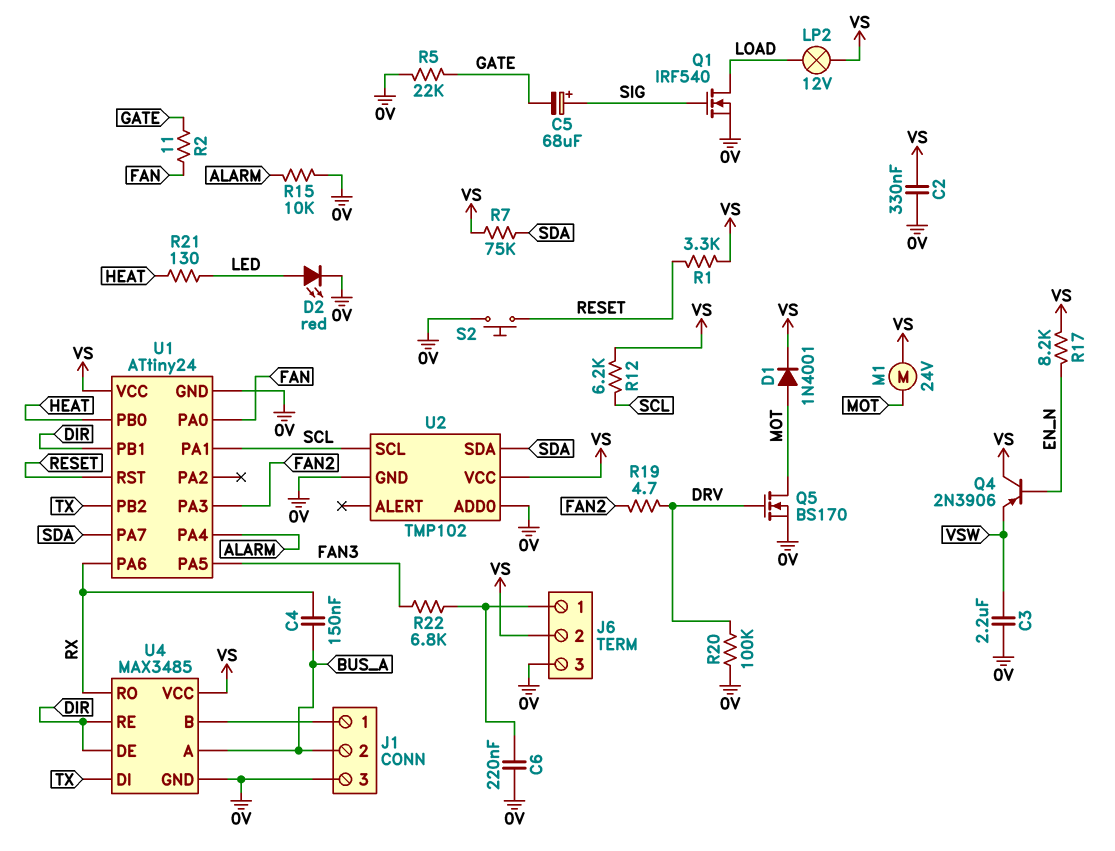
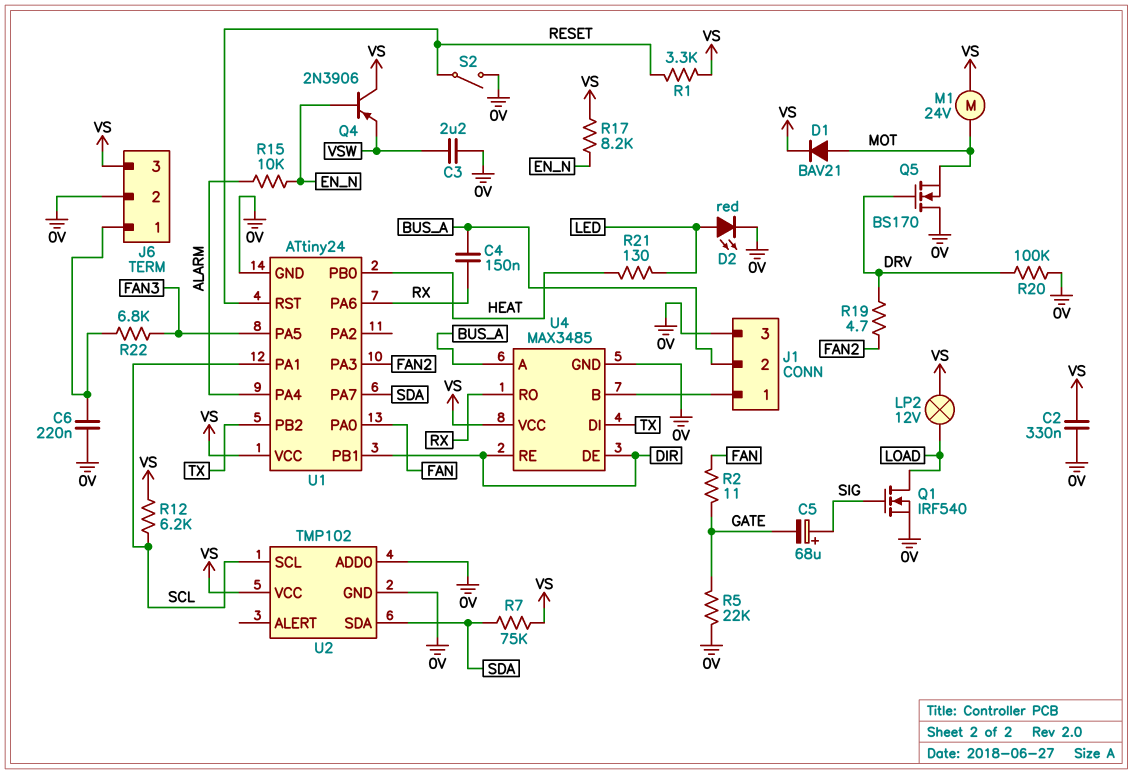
D1: diode 1N4001 (A MOT, K VS) -> diode BAV21 (A MOT, K VS)
J6 pin 2: VS -> 0V
J6 pin 3: 0V -> VS
Q5: NMOS BS170 (G DRV, D MOT, S 0V) -> NMOS BS170 (G DRV, D 0V, S MOT)
R15: 10k (0V, ALARM) -> 10k (ALARM, EN_N)
S2: button (0V, RESET) -> switch (0V, RESET)

